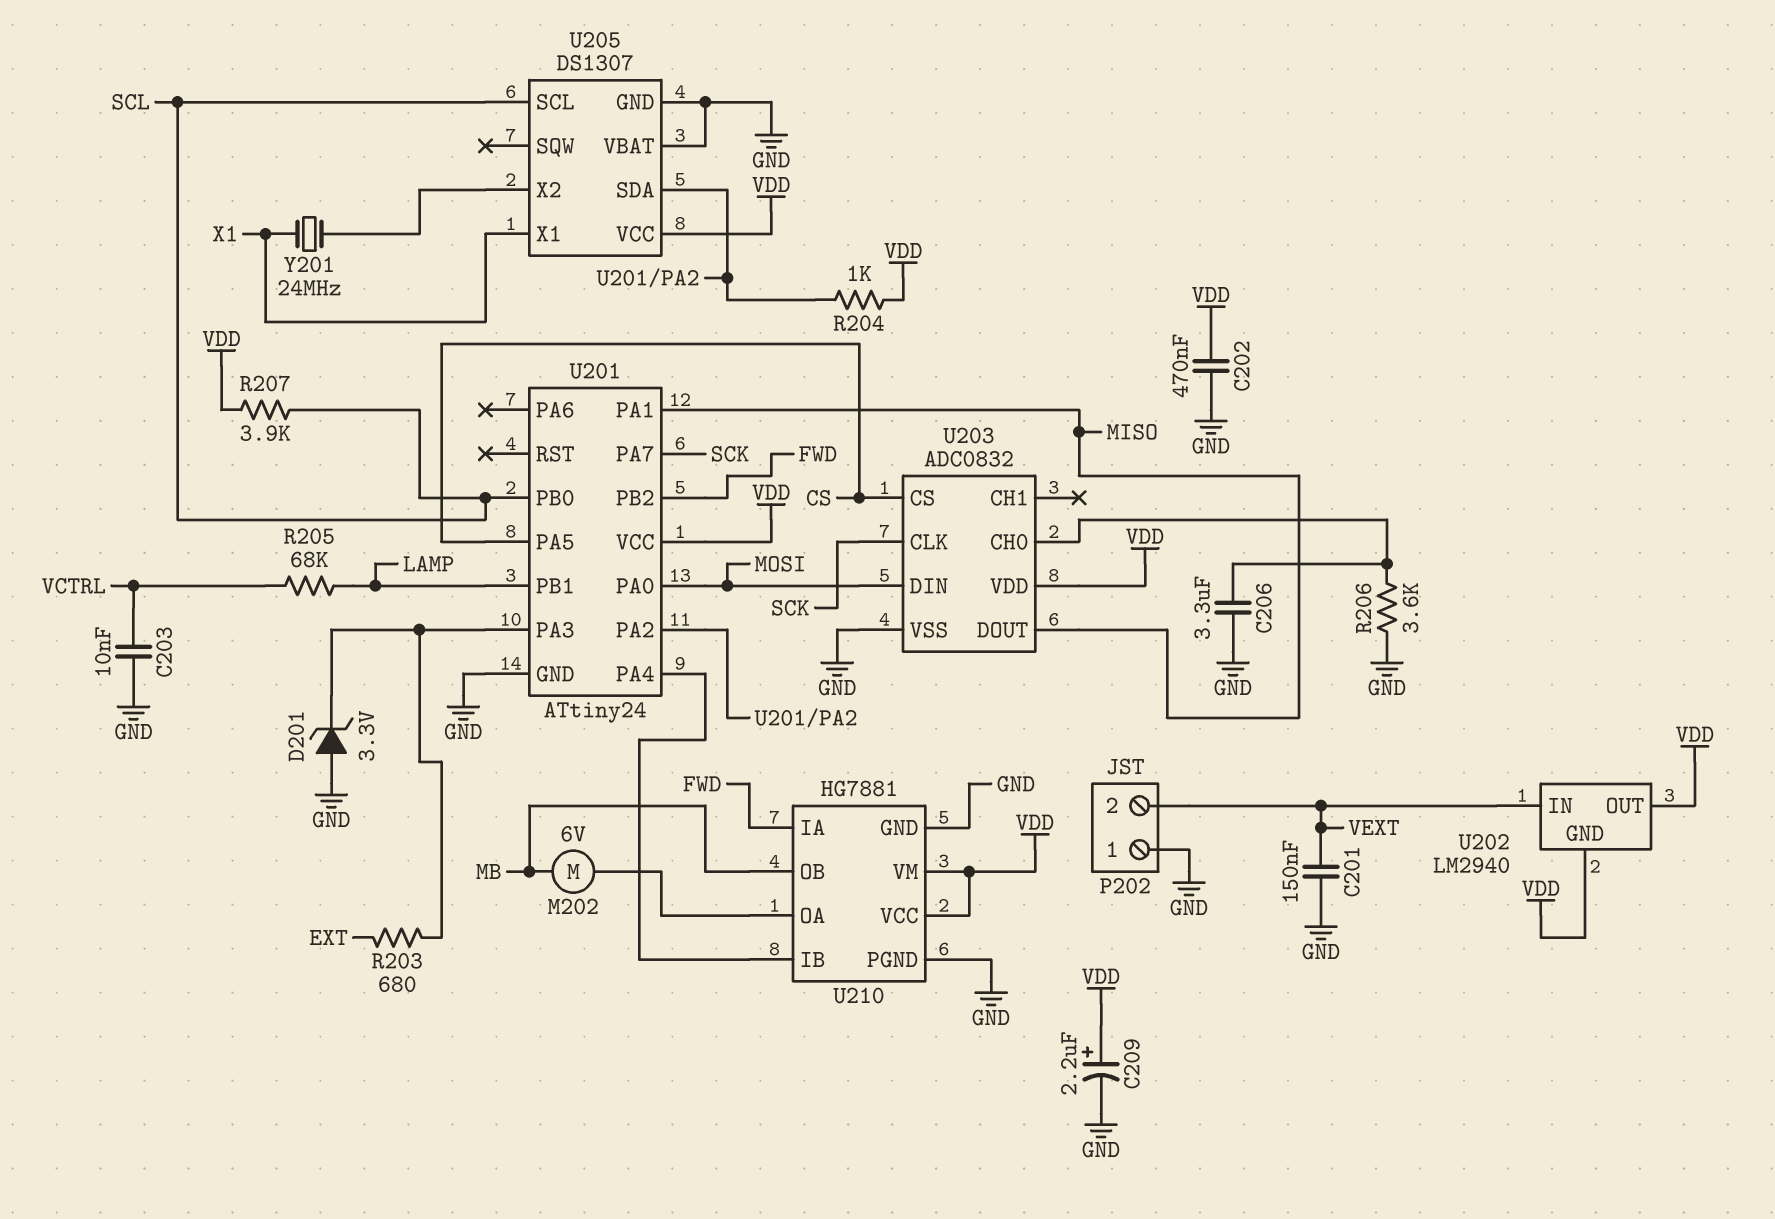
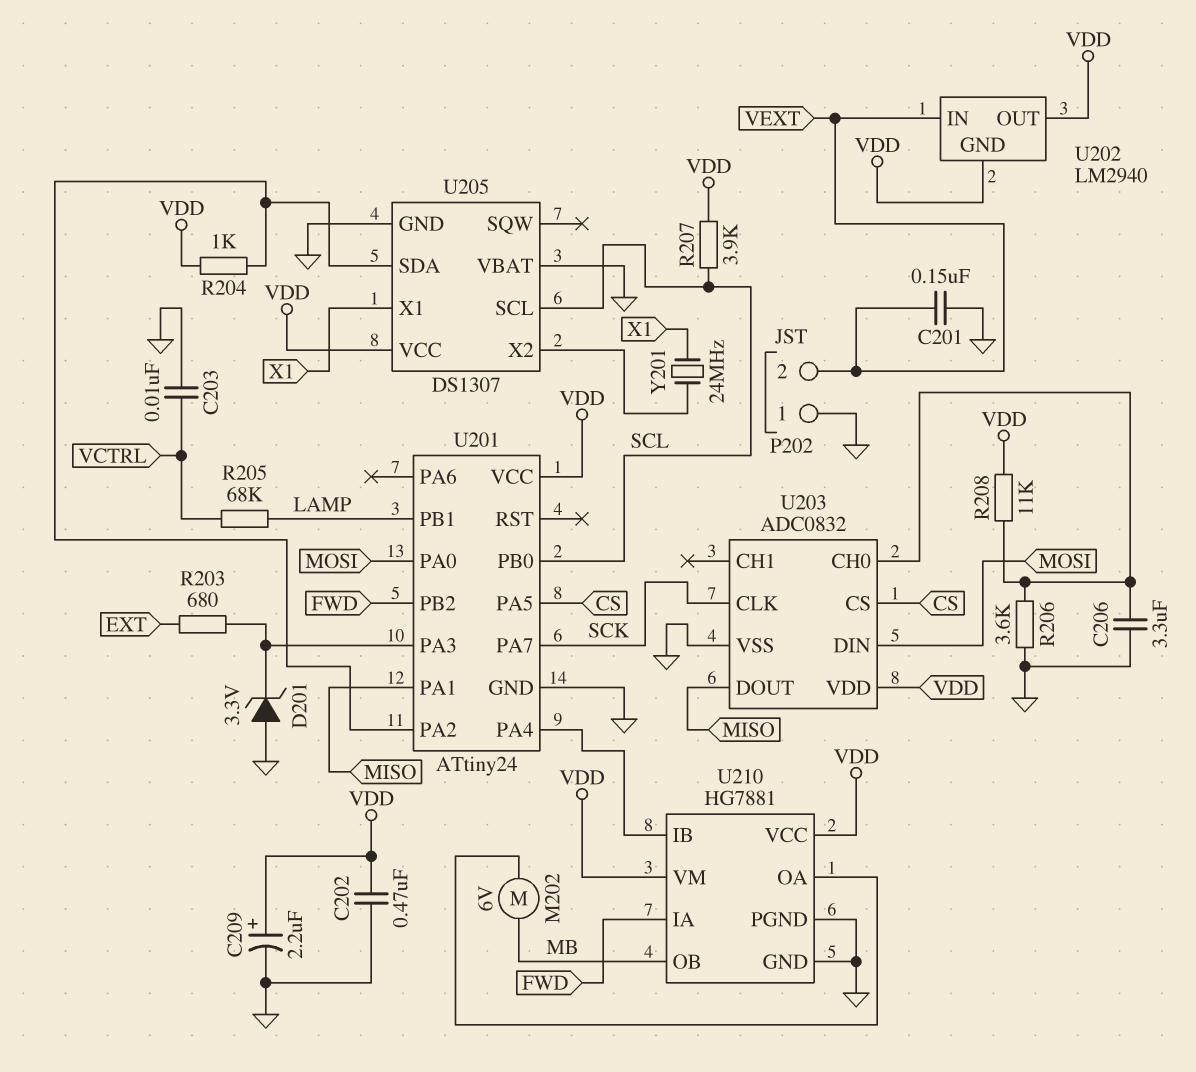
R208: none -> 11k (U203/CH0, VDD)

